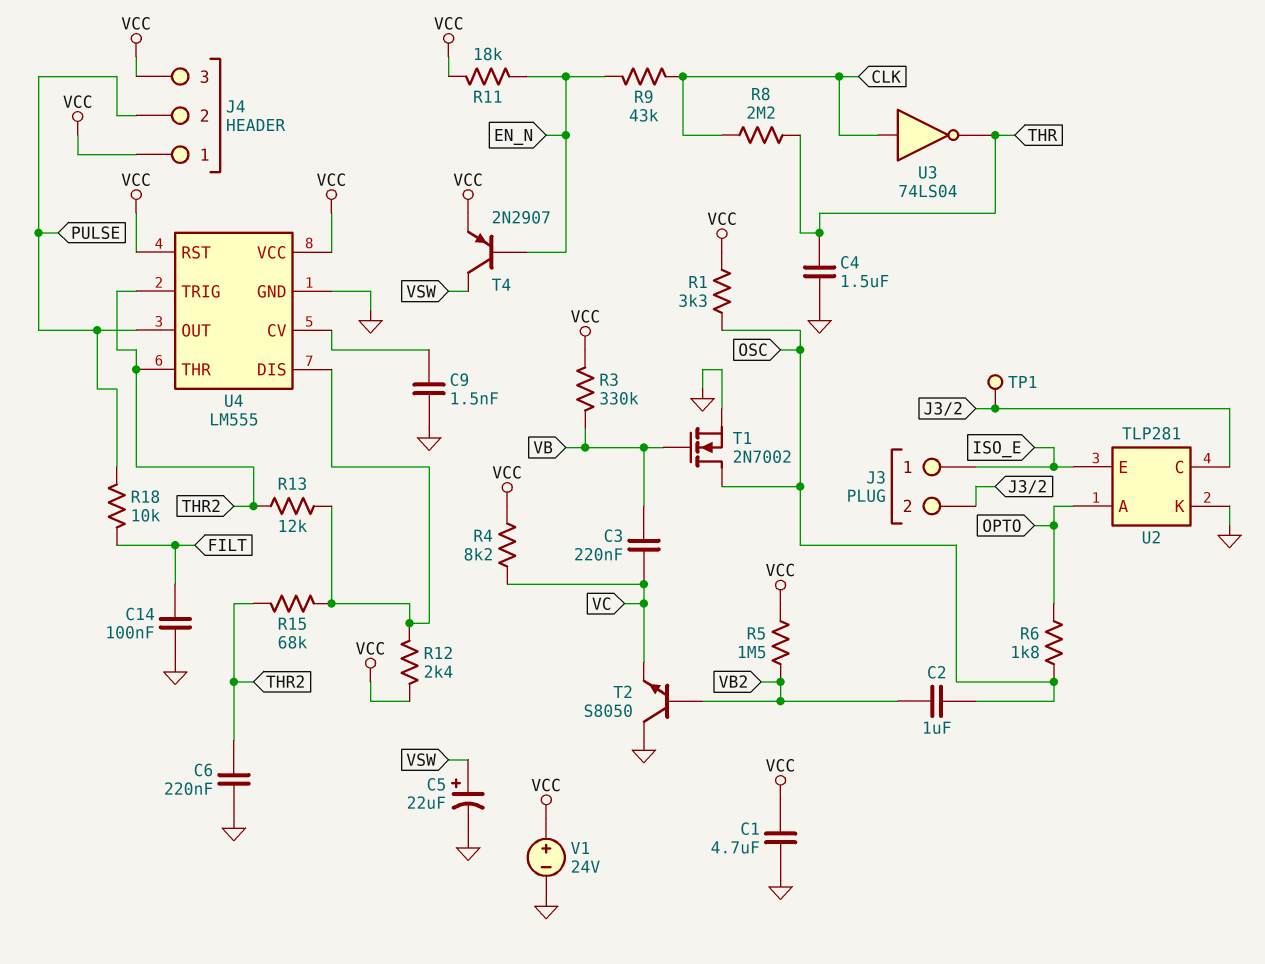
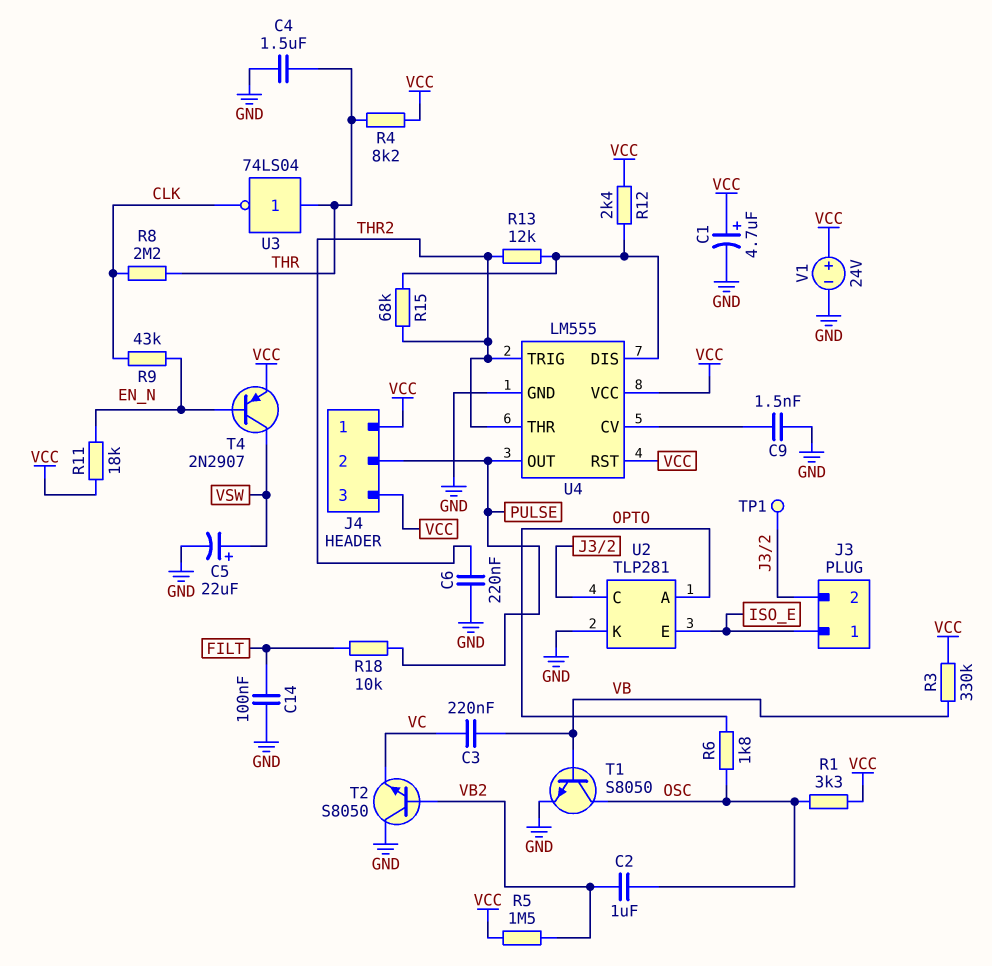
C1: 4.7uF (GND, VCC) -> 4.7uF (plus VCC, minus GND)
R4: 8.2k (VC, VCC) -> 8.2k (THR, VCC)
T1: NMOS 2N7002 (G VB, D OSC, S GND) -> NPN S8050 (B VB, C OSC, E GND)
U3: NOT 74LS04 (in CLK, out THR) -> NOT 74LS04 (in THR, out CLK)

